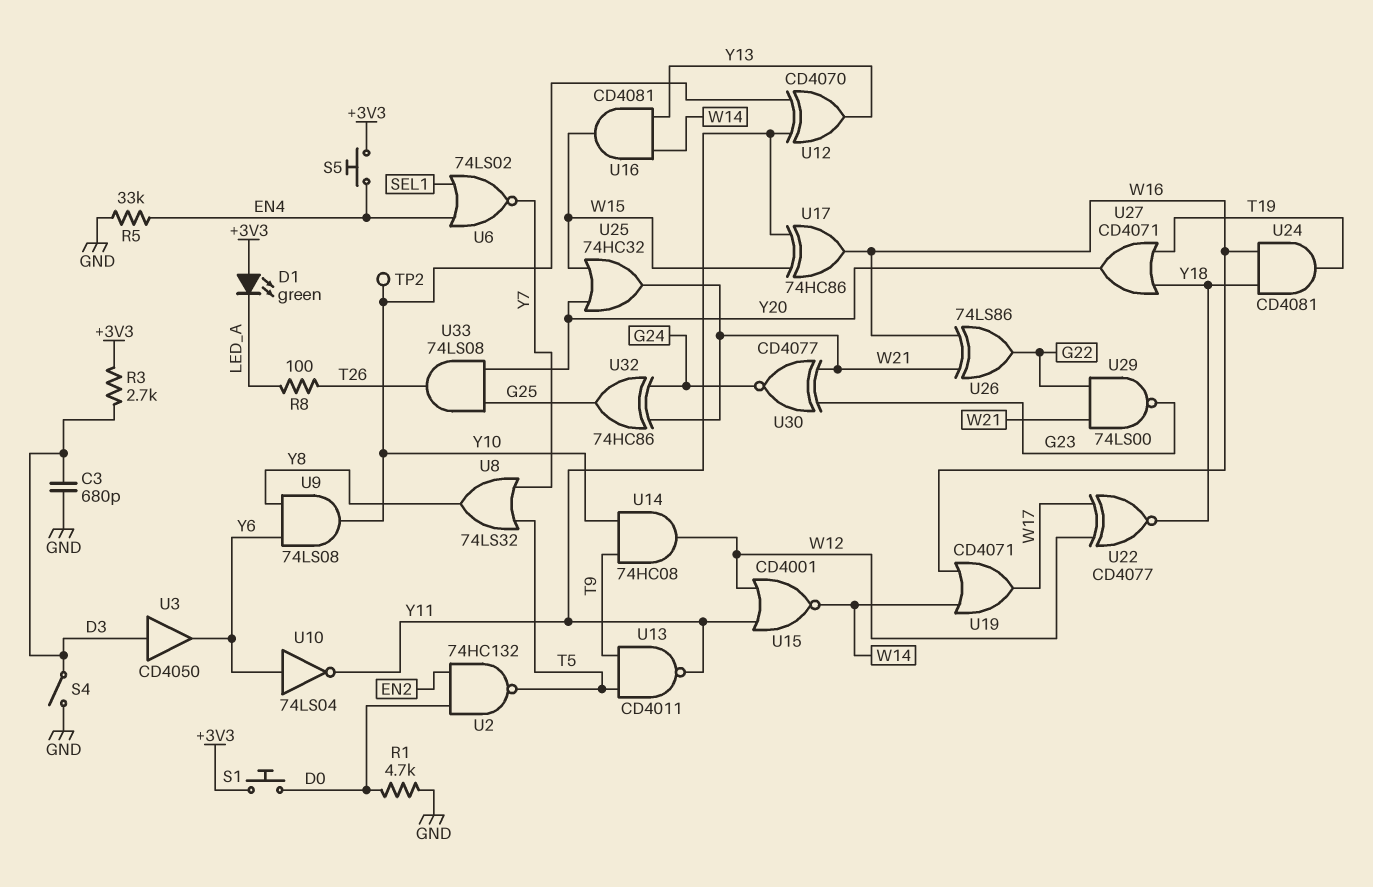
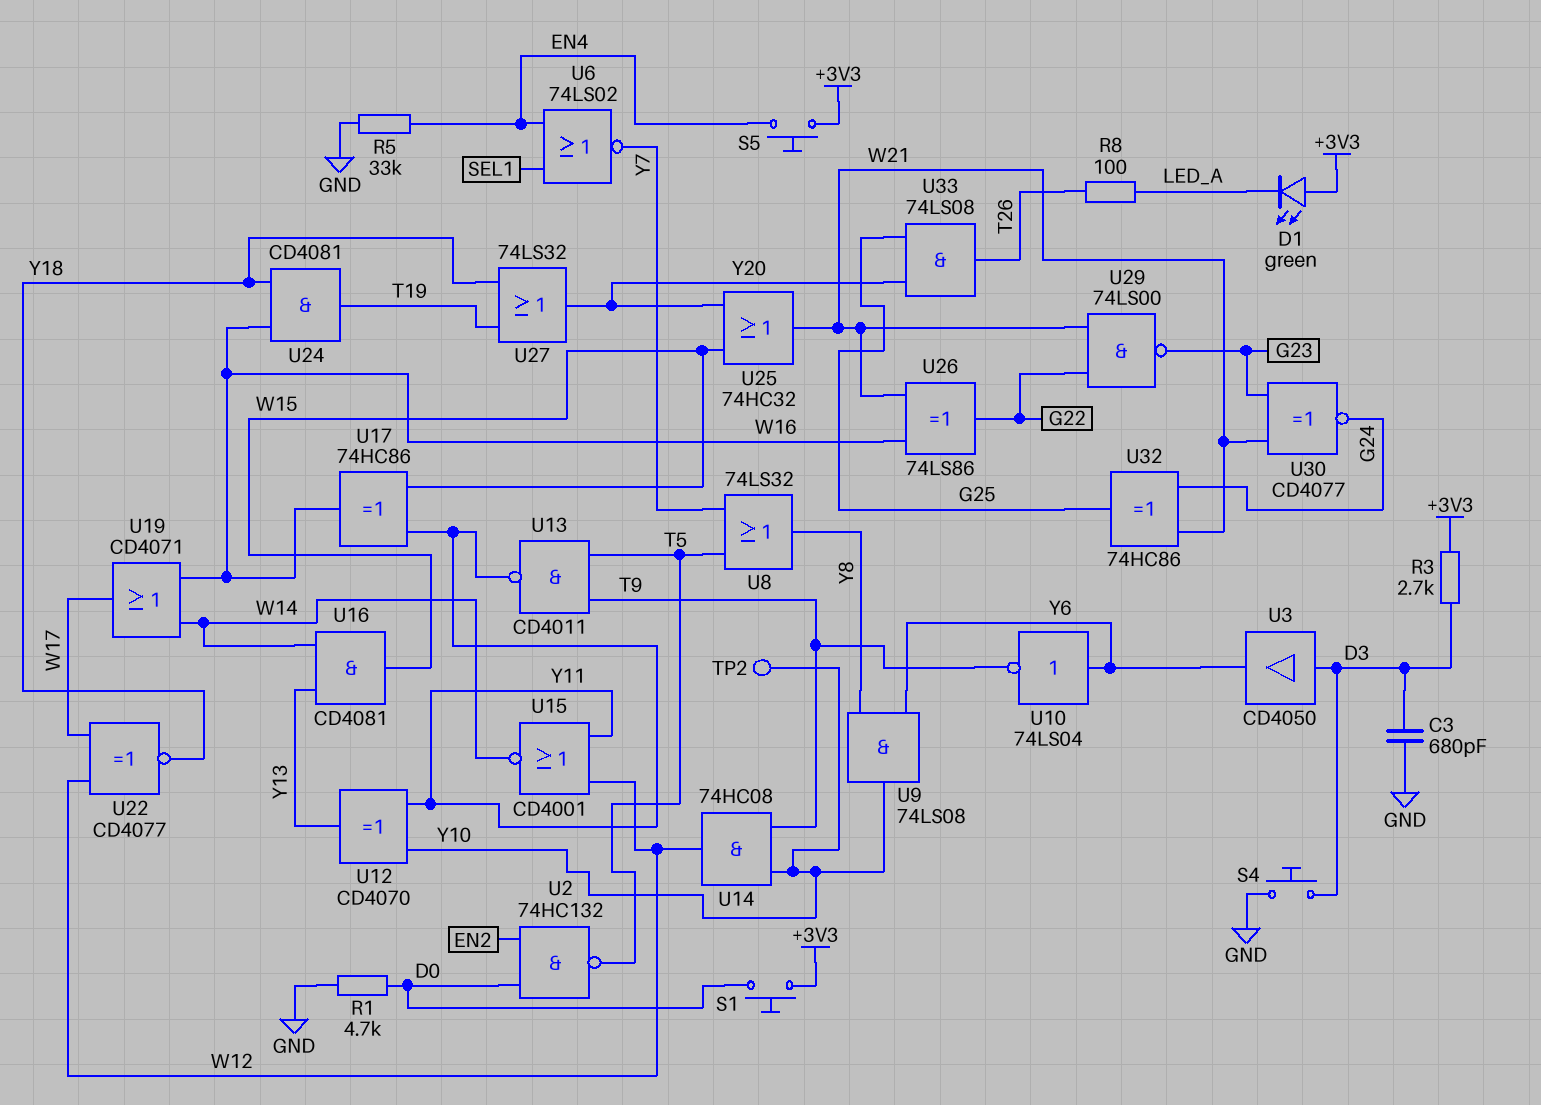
S4: switch (D3, GND) -> button (D3, GND)
U10: NOT 74LS04 (in Y6, out Y11) -> NOT 74LS04 (in Y6, out T9)
U27: OR CD4071 (in T19, in Y18, out Y20) -> OR 74LS32 (in T19, in Y18, out Y20)

